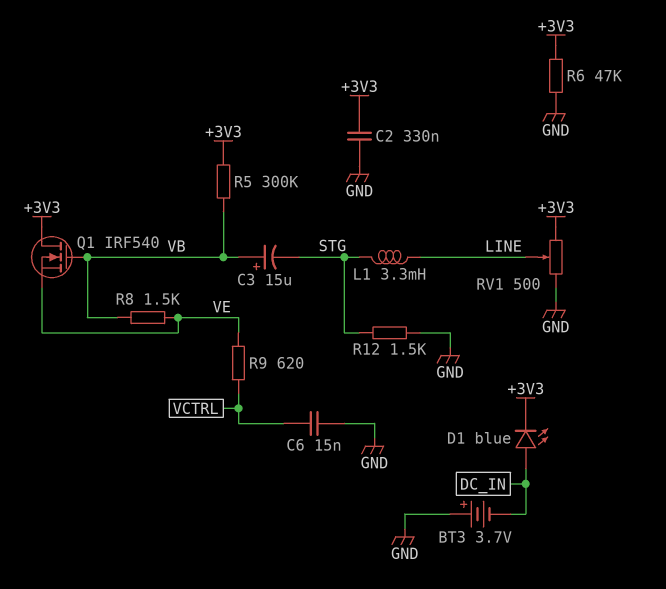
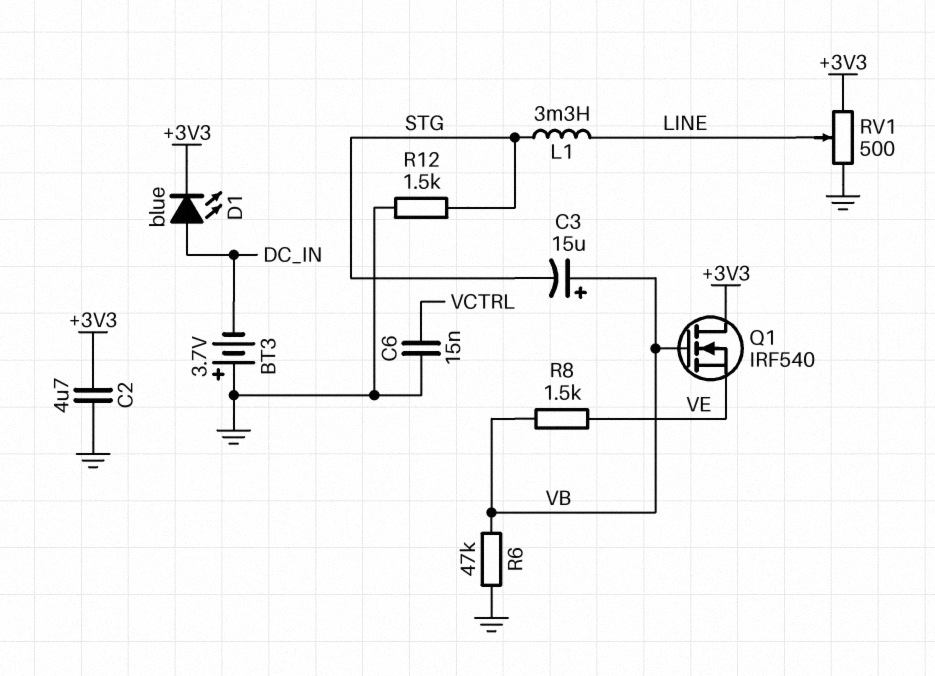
C2: 330nF (+3V3, GND) -> 4.7uF (+3V3, GND)
R5: 300k (+3V3, VB) -> none
R6: 47k (+3V3, GND) -> 47k (GND, VB)
R9: 620 (VCTRL, VE) -> none

